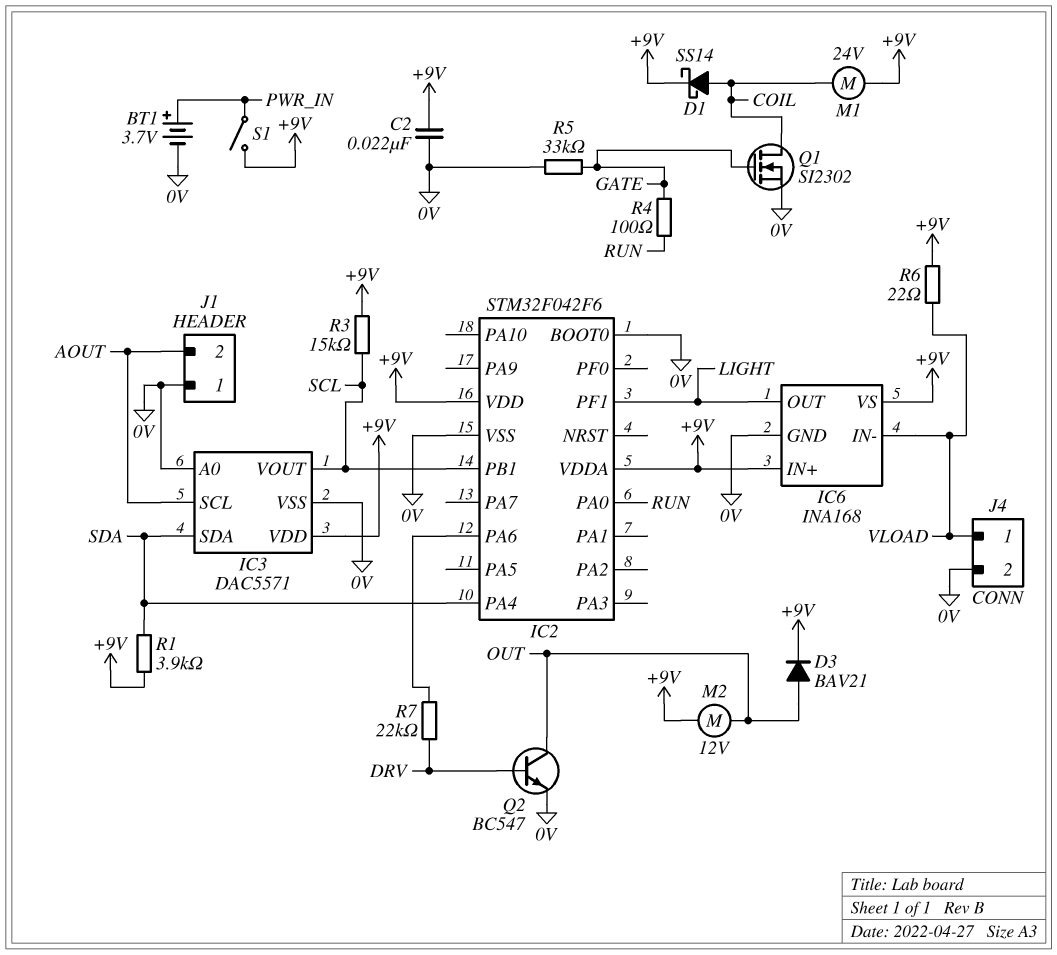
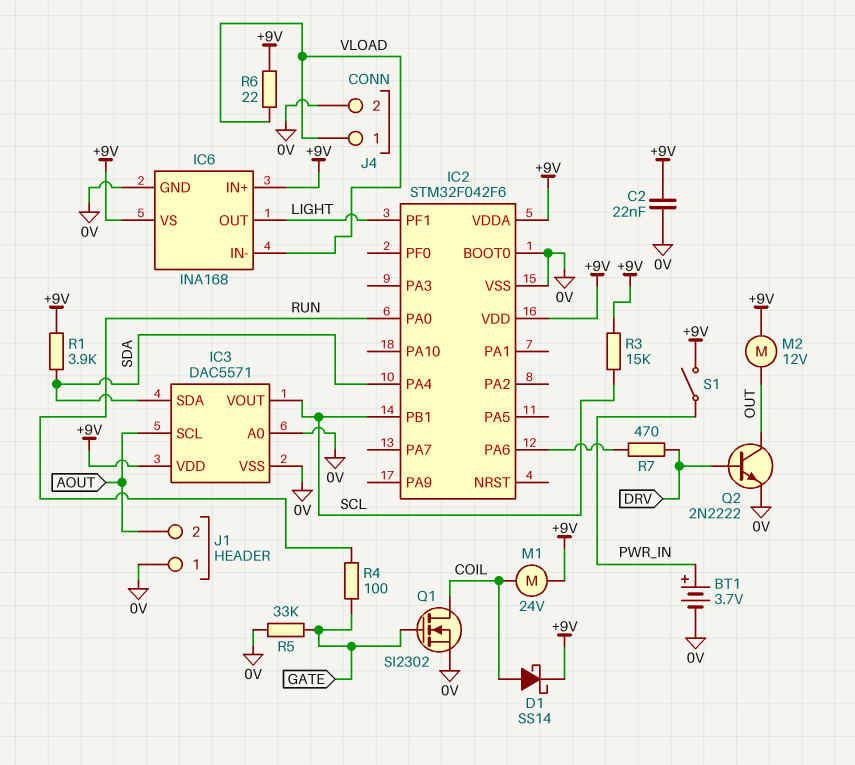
D3: diode BAV21 (A OUT, K +9V) -> none
Q2: NPN BC547 (B DRV, C OUT, E 0V) -> NPN 2N2222 (B DRV, C OUT, E 0V)
R7: 22k (DRV, IC2/PA6) -> 470 (DRV, IC2/PA6)

